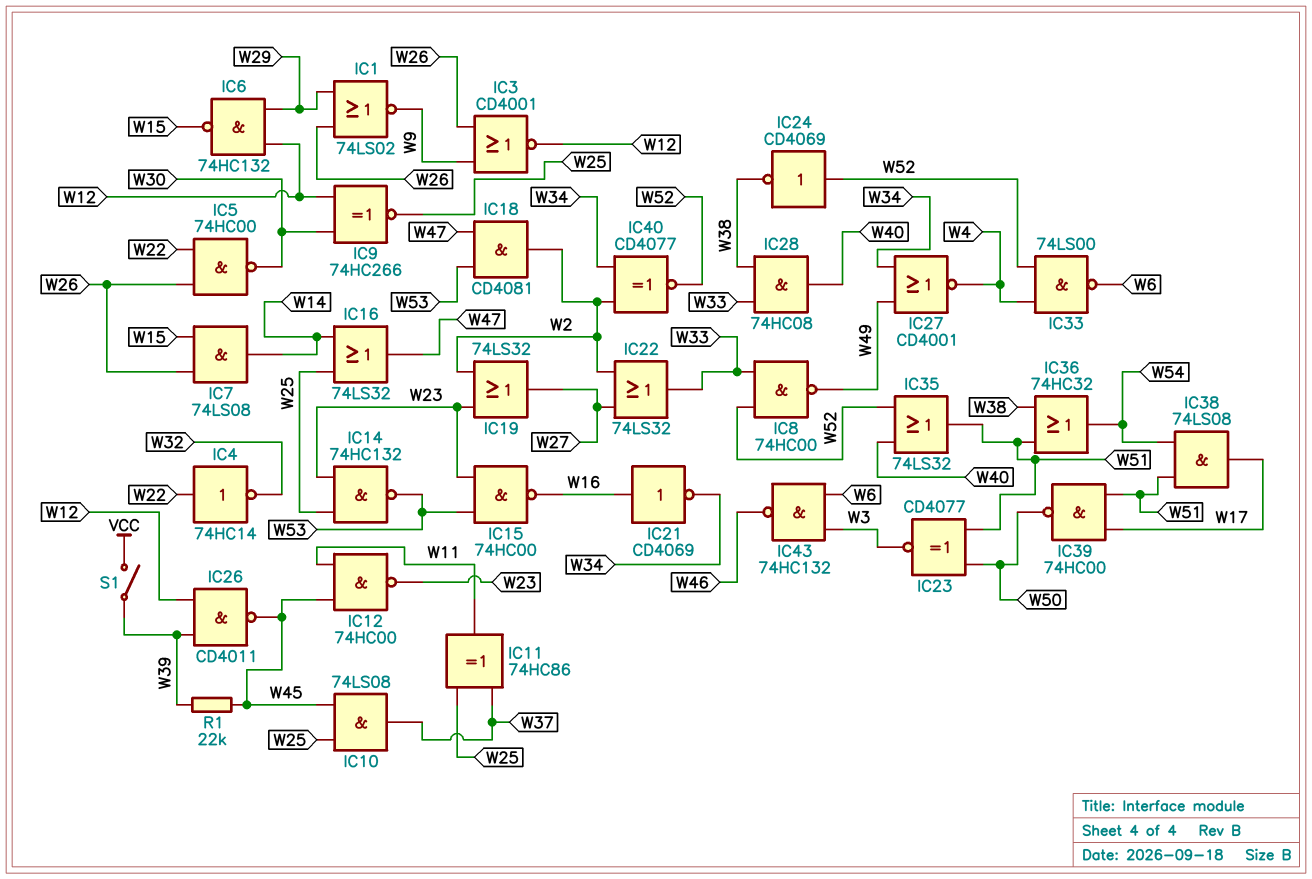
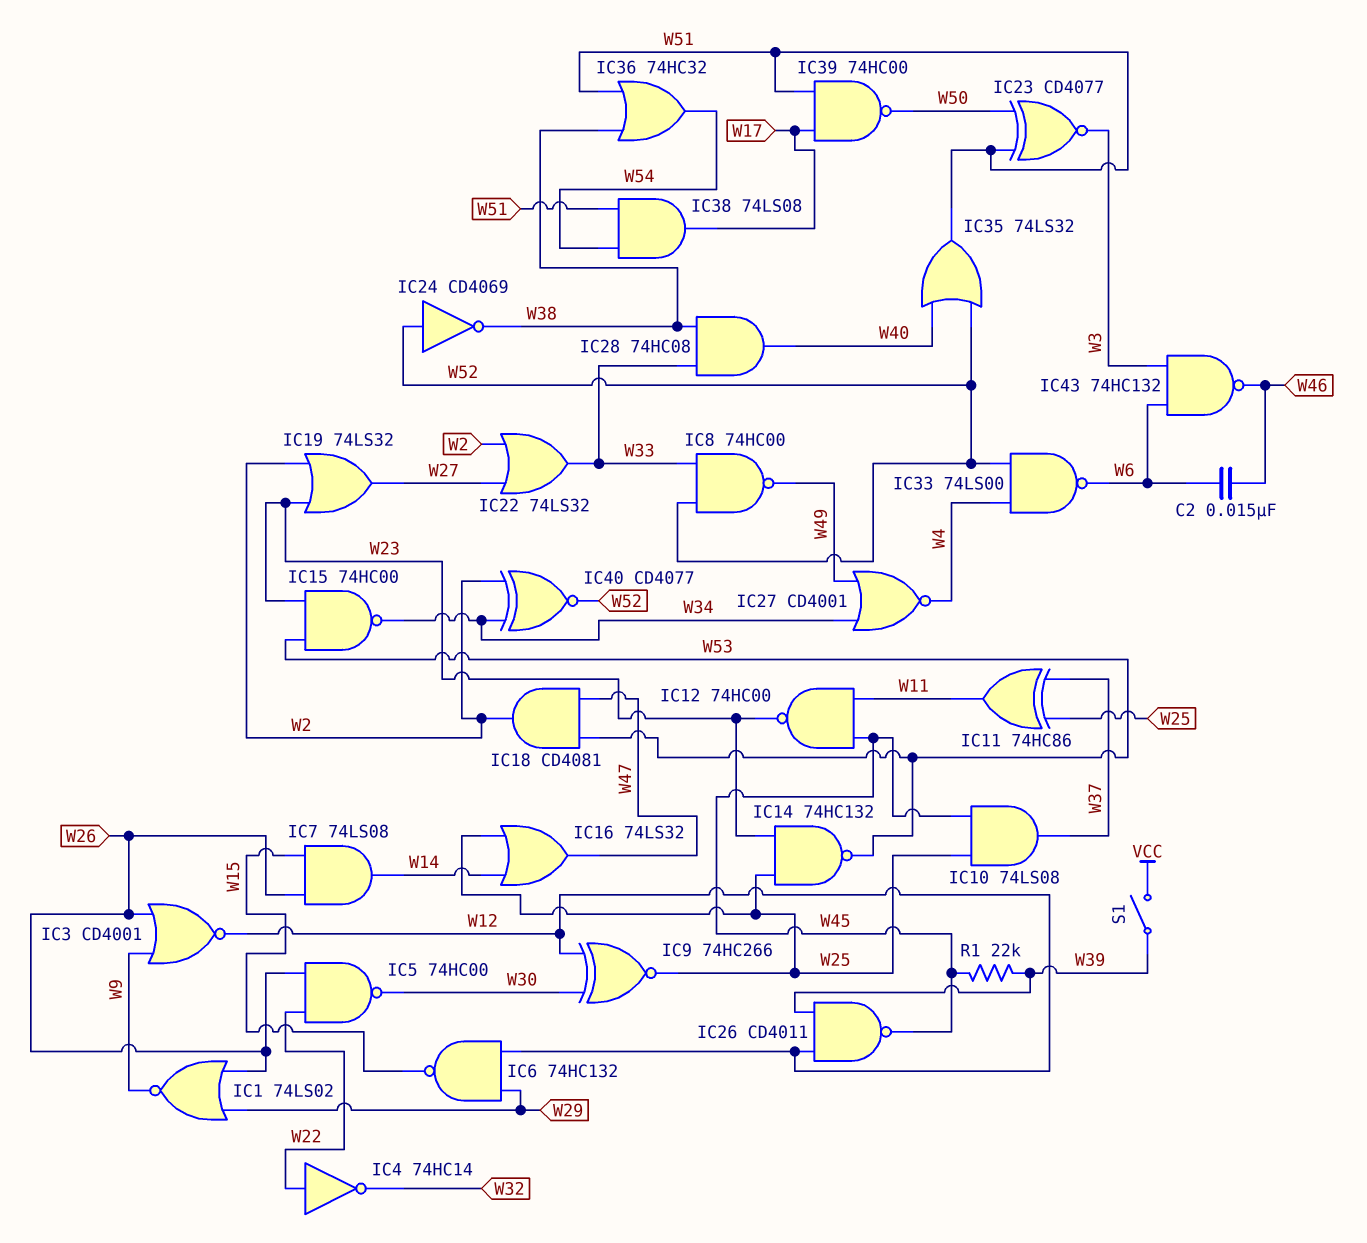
C2: none -> 15nF (W6, W46)
IC15: NAND 74HC00 (in W23, in W53, out W16) -> NAND 74HC00 (in W23, in W53, out W34)
IC21: NOT CD4069 (in W16, out W34) -> none

